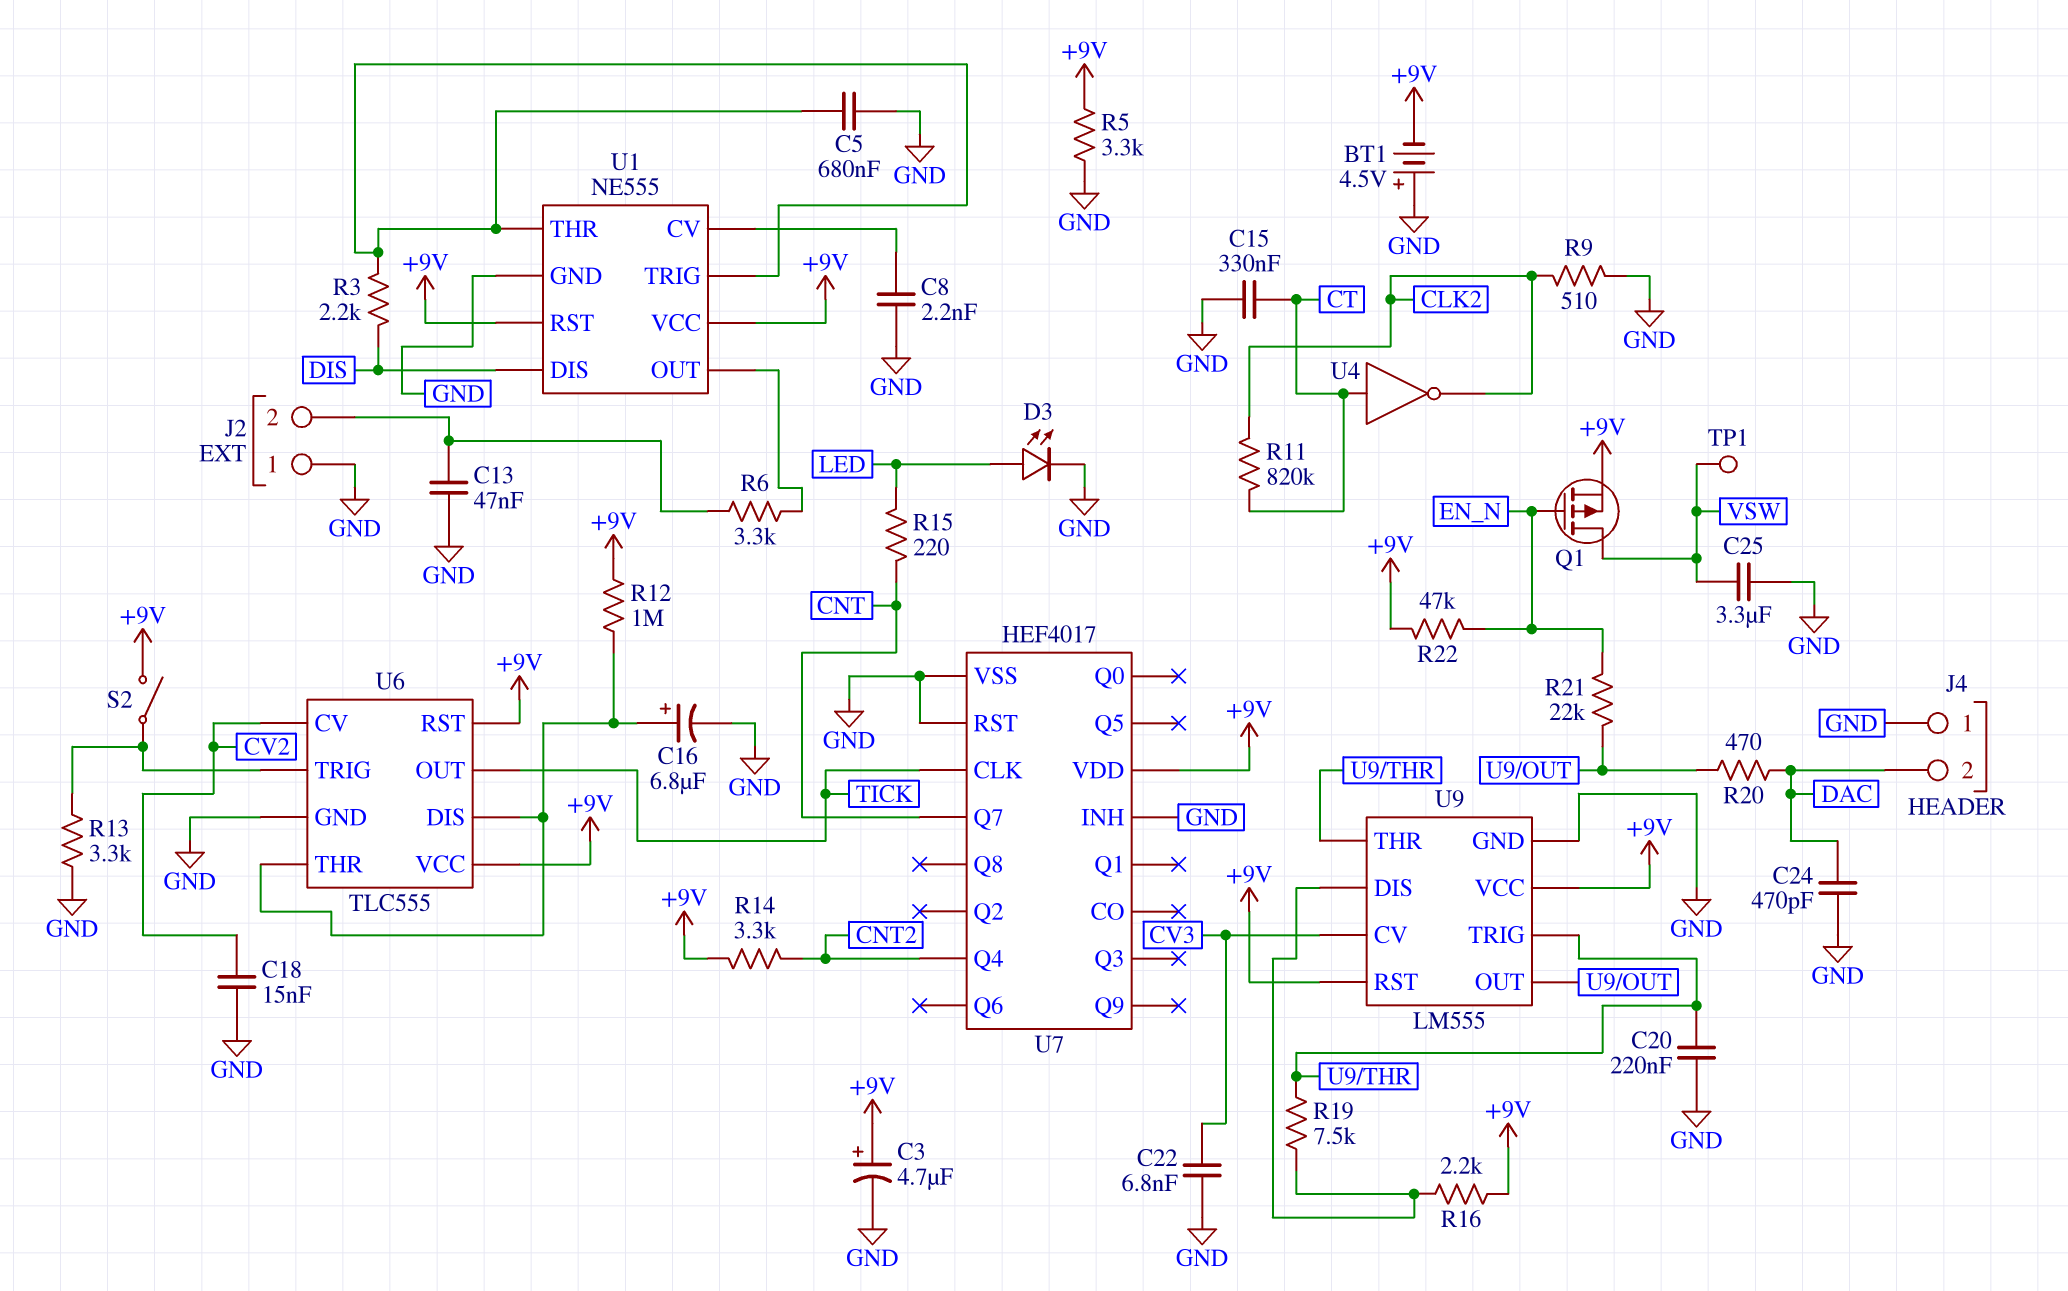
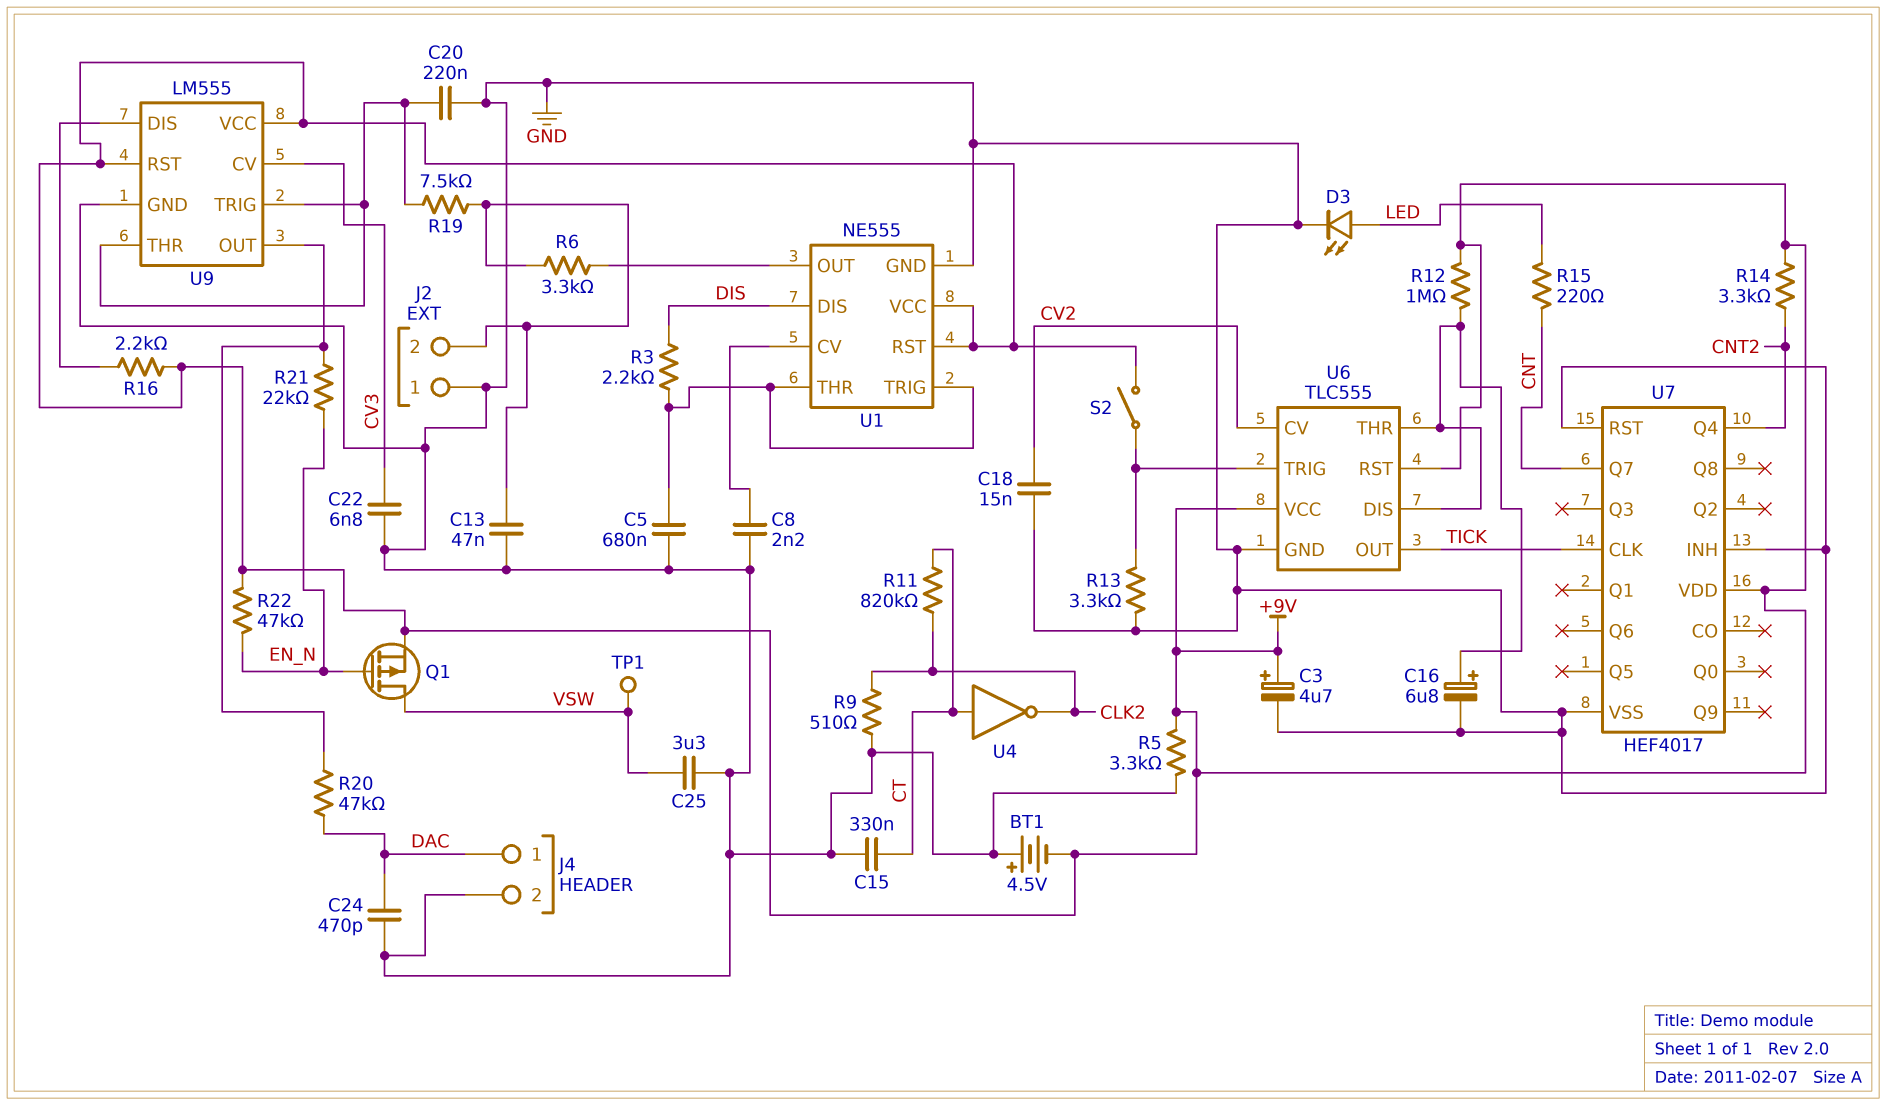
J4 pin 1: GND -> DAC
J4 pin 2: DAC -> GND
R19: 7.5k (U9/DIS, U9/THR) -> 7.5k (J2/2, U9/THR)
R20: 470 (DAC, U9/OUT) -> 47k (DAC, U9/OUT)

